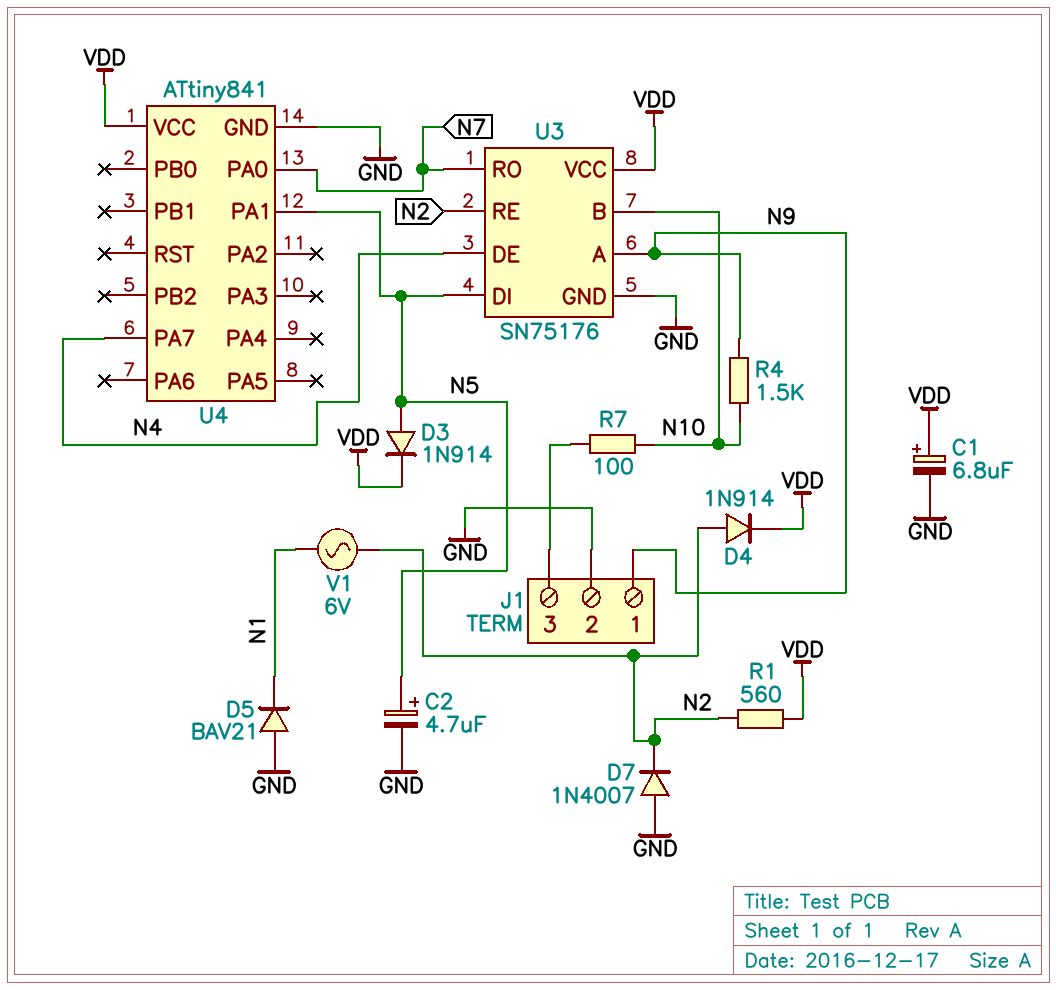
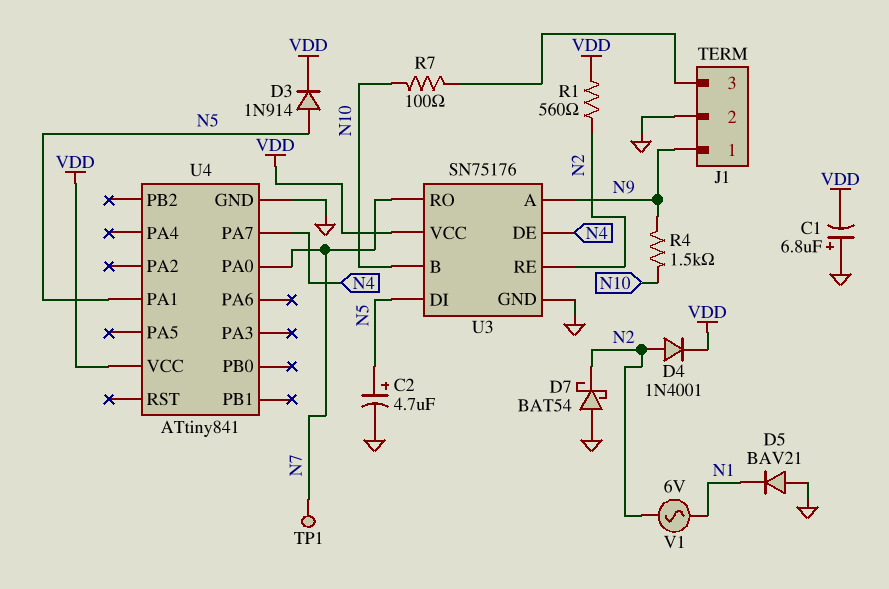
C1: 6.8uF (plus VDD, minus GND) -> 6.8uF (plus GND, minus VDD)
D4: diode 1N914 (A N2, K VDD) -> diode 1N4001 (A N2, K VDD)
D7: diode 1N4007 (A GND, K N2) -> schottky BAT54 (A GND, K N2)
TP1: none -> test point (N7)

